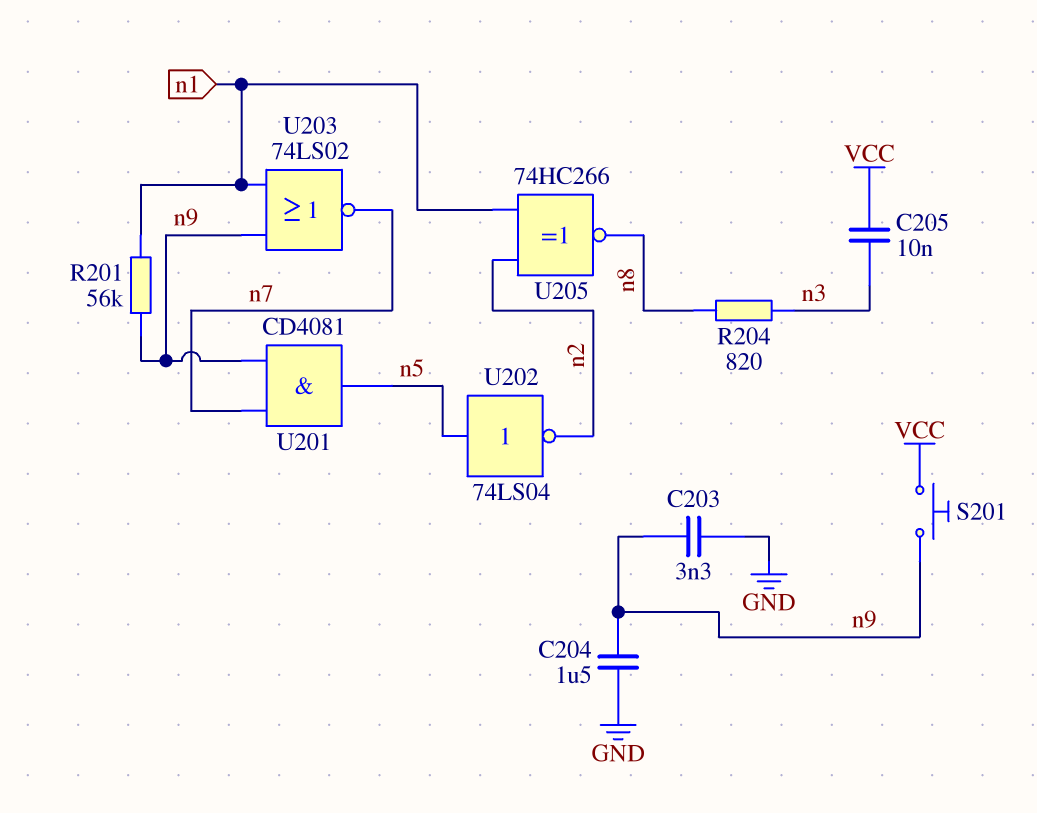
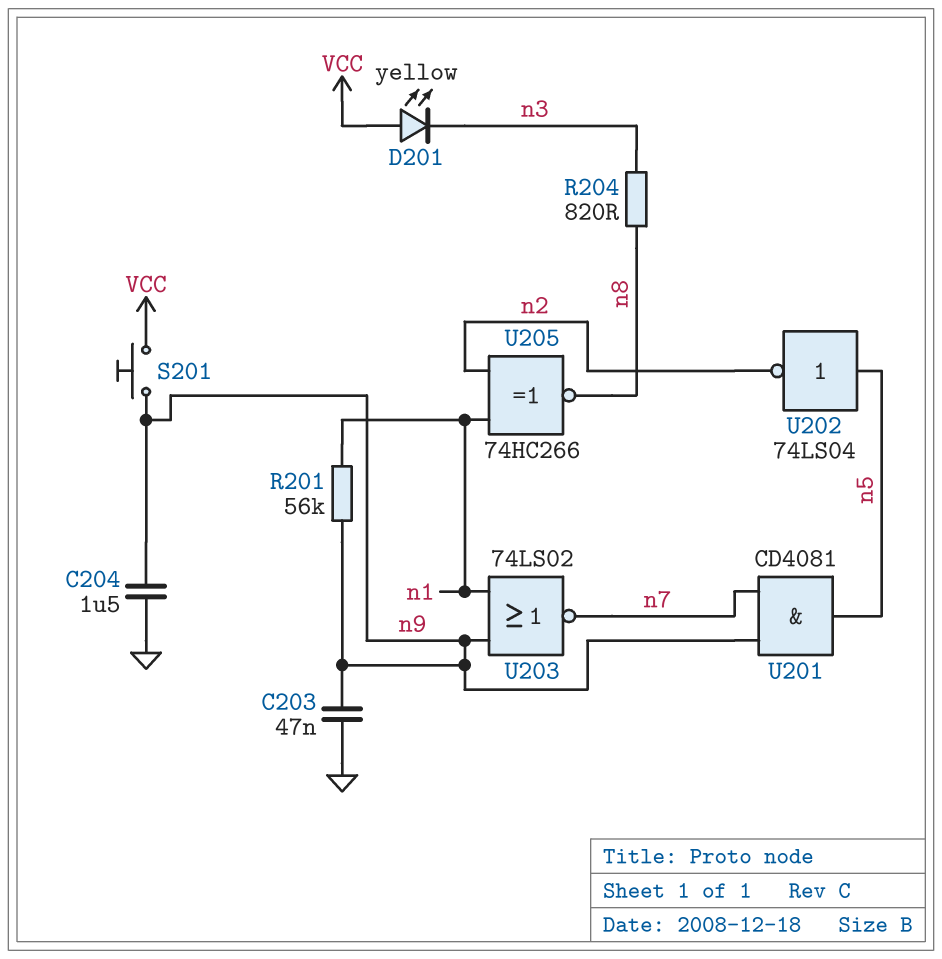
C203: 3.3nF (GND, n9) -> 47nF (GND, n9)
C205: 10nF (VCC, n3) -> none
D201: none -> LED yellow (A VCC, K n3)

